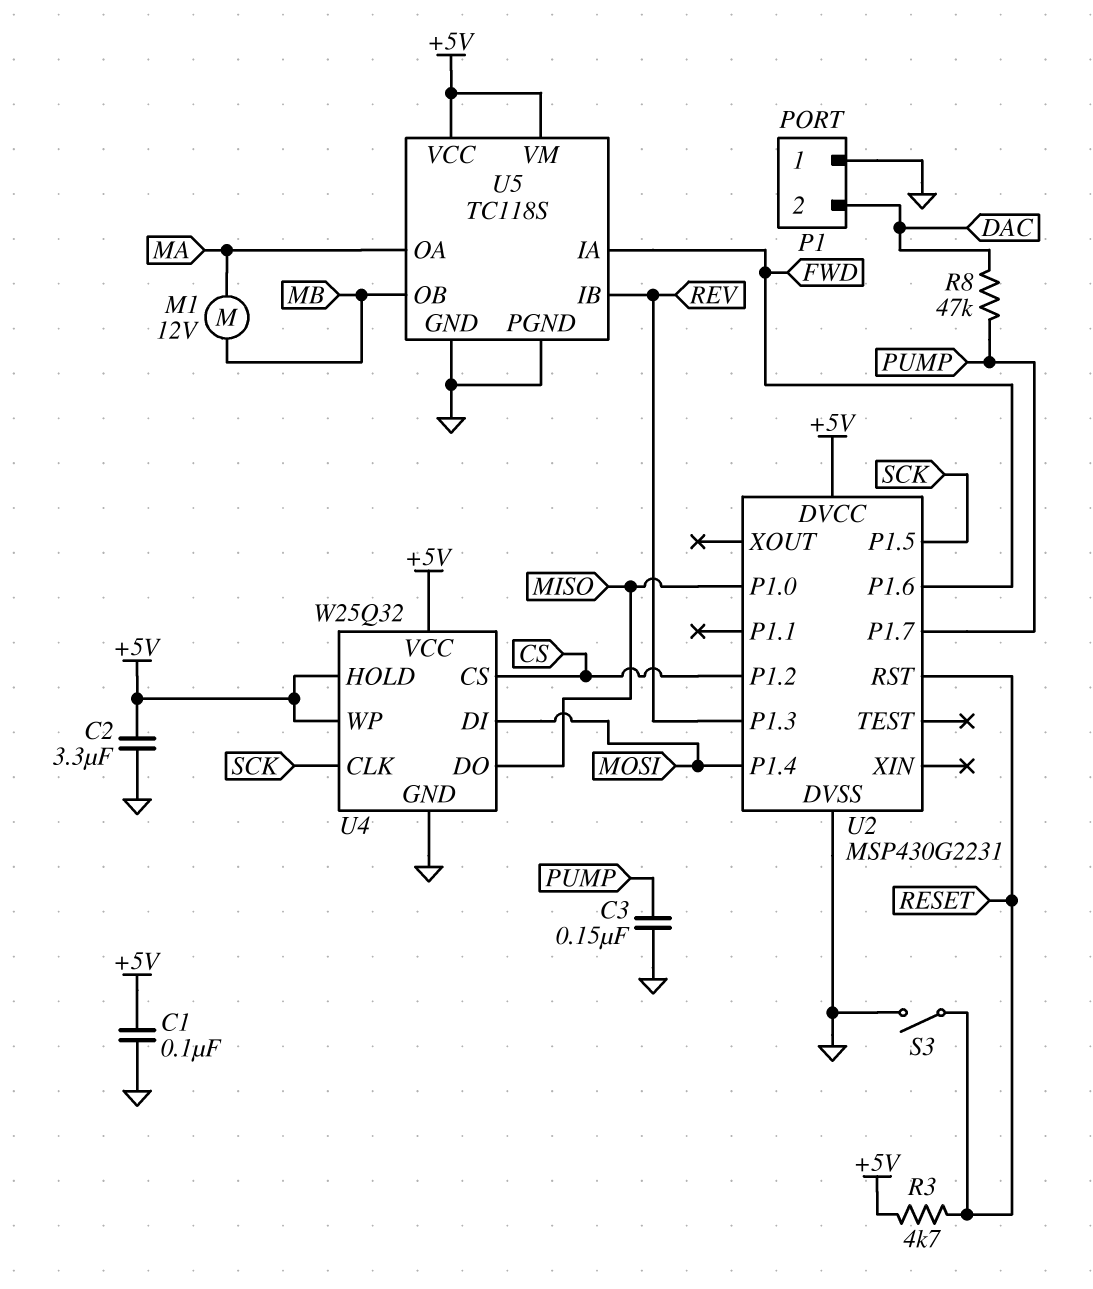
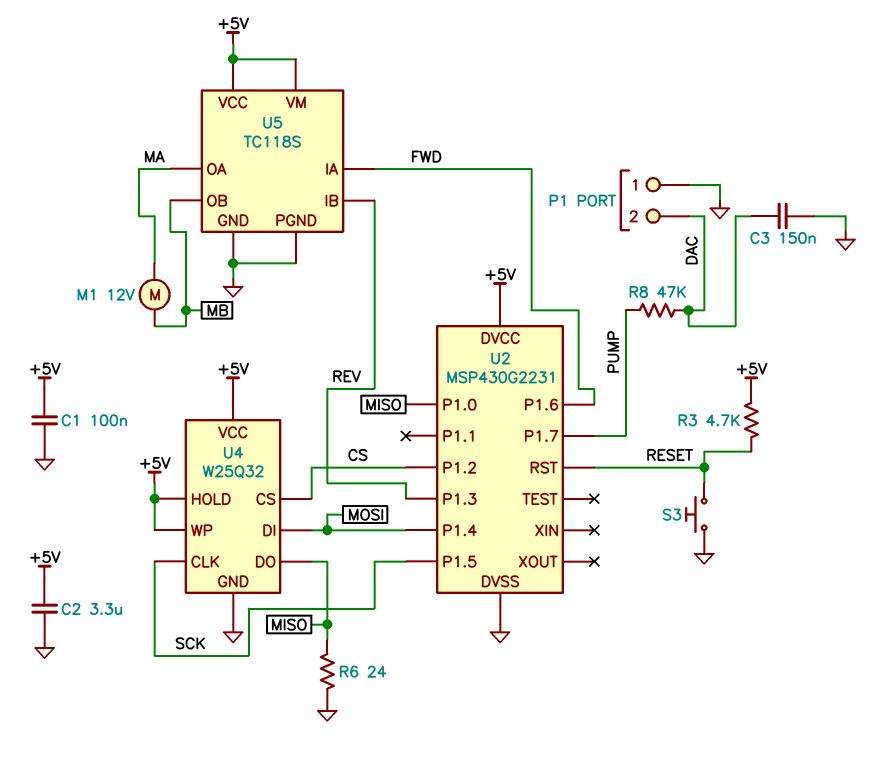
C3: 150nF (GND, PUMP) -> 150nF (DAC, GND)
R6: none -> 24 (GND, MISO)
S3: switch (GND, RESET) -> button (GND, RESET)

